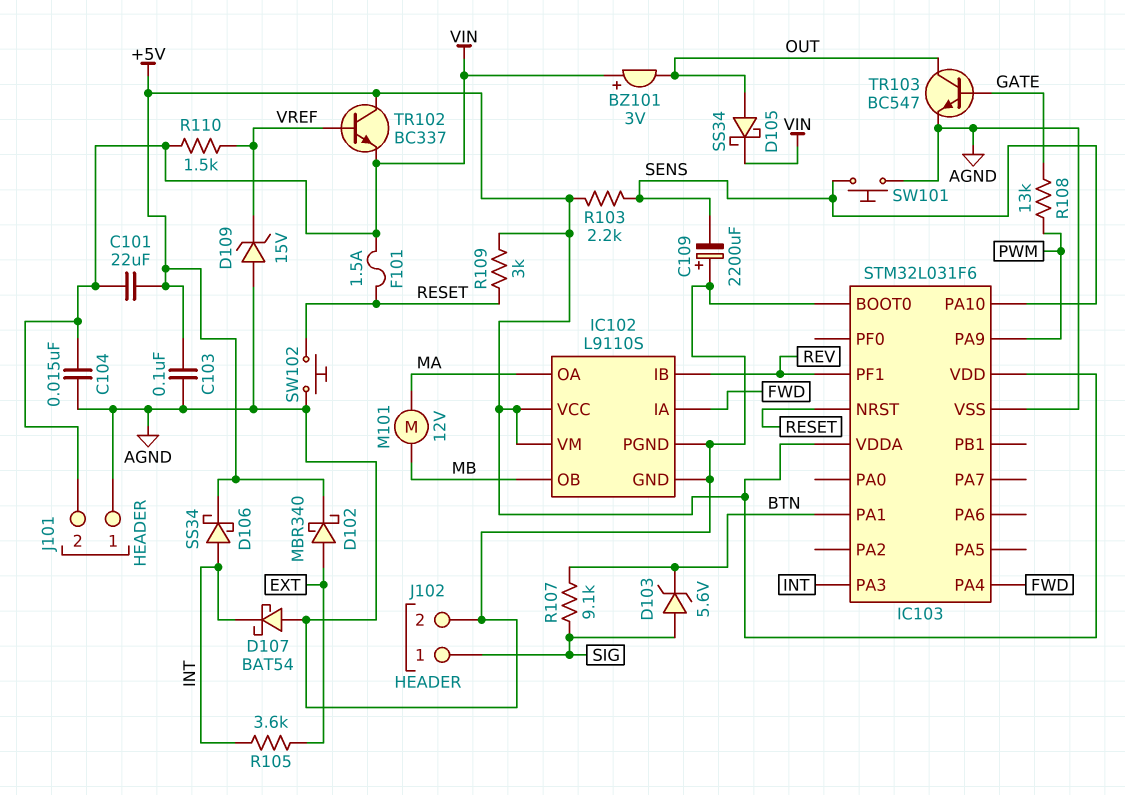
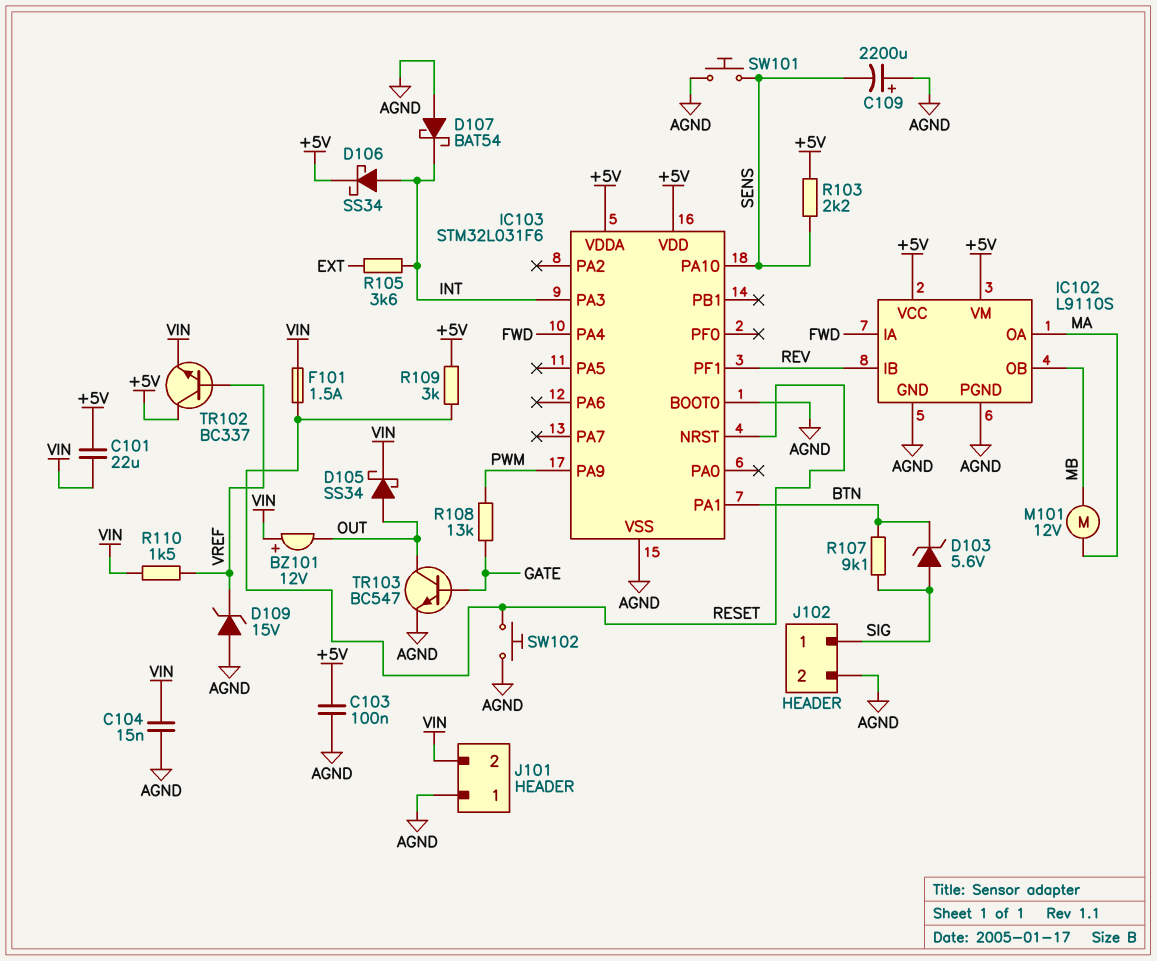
BZ101: buzzer 3V (plus VIN, minus OUT) -> buzzer 12V (plus VIN, minus OUT)
D102: schottky MBR340 (A EXT, K +5V) -> none

